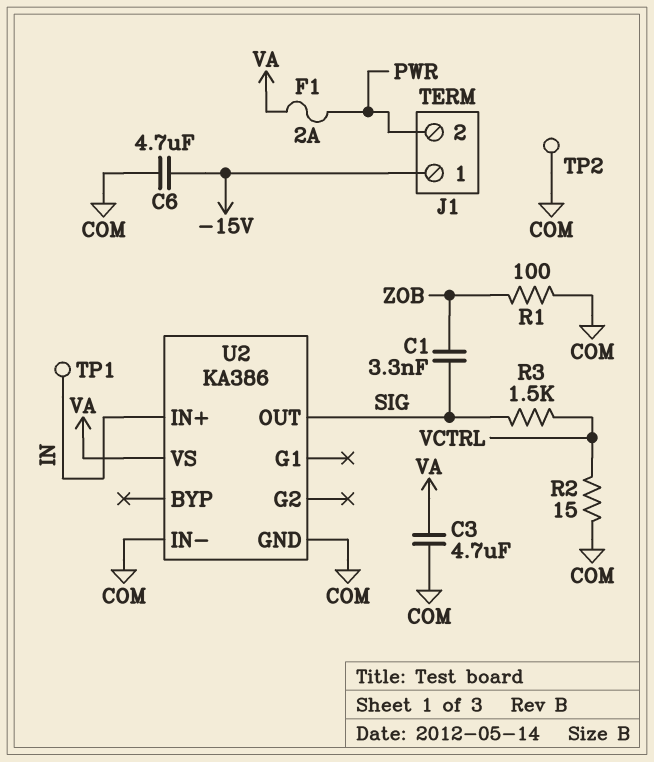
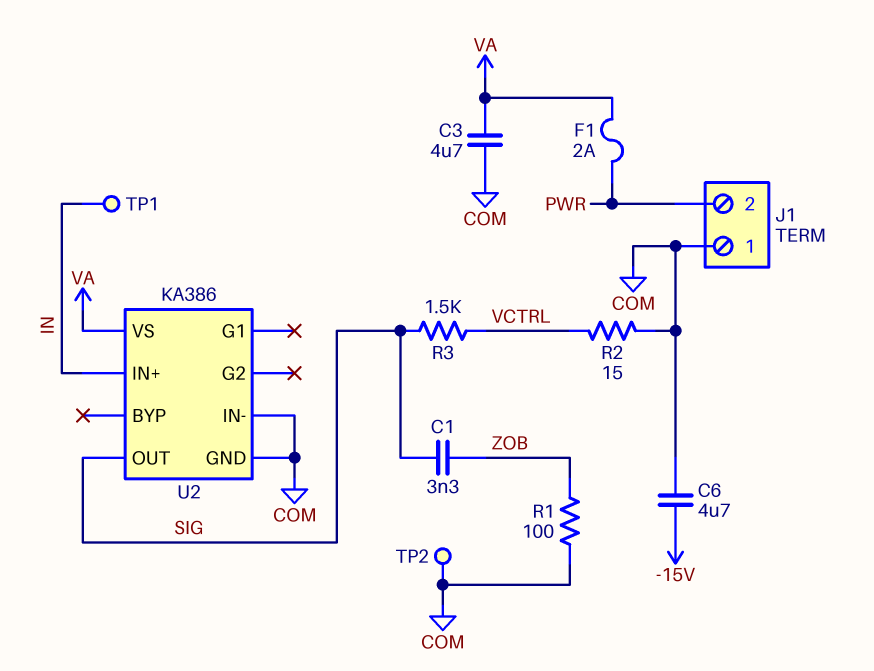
J1 pin 1: -15V -> COM

